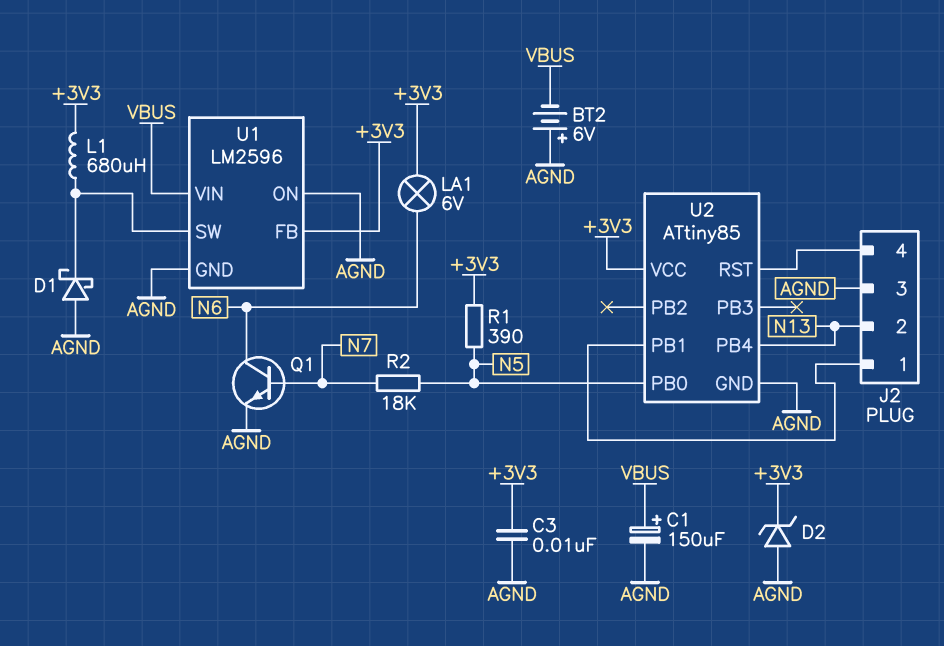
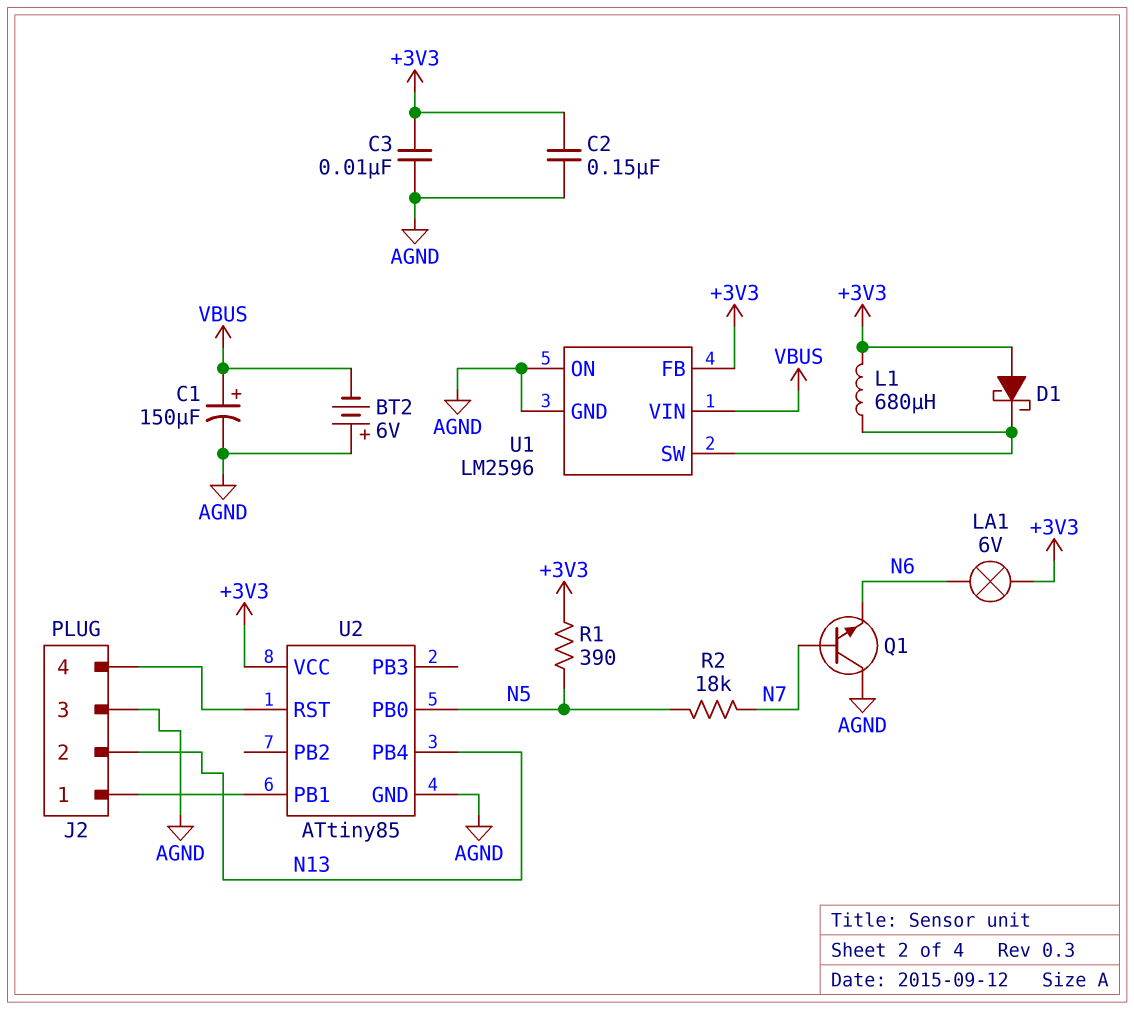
C2: none -> 150nF (+3V3, AGND)
D1: schottky (A AGND, K U1/SW) -> schottky (A +3V3, K U1/SW)
D2: zener (A AGND, K +3V3) -> none
Q1: NPN (B N7, C N6, E AGND) -> NPN (B N7, C AGND, E N6)

